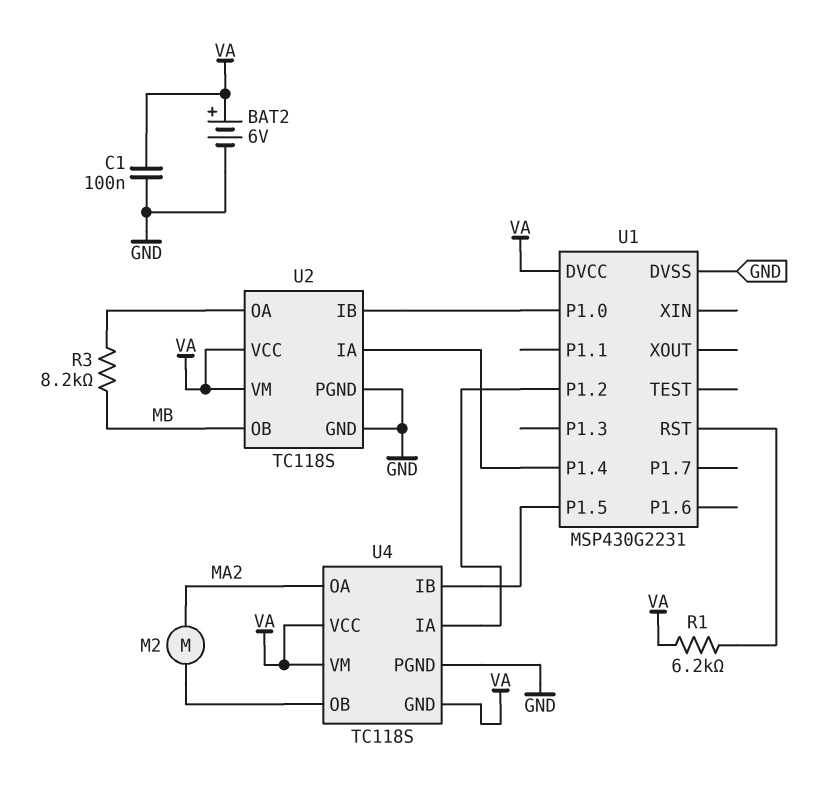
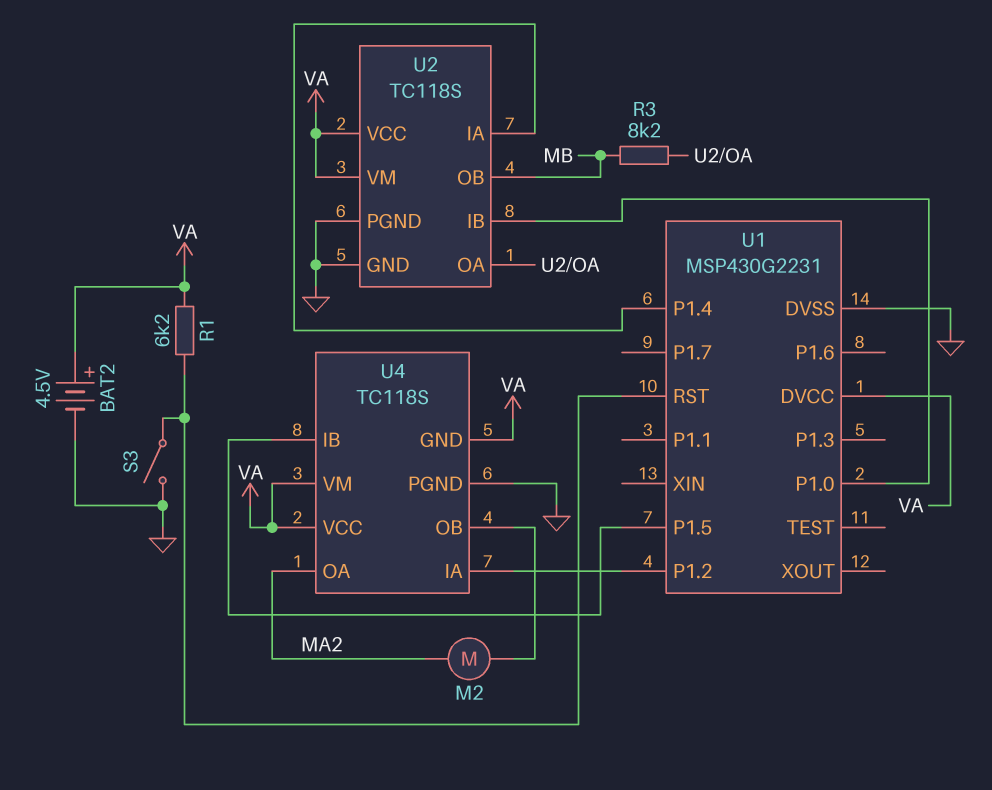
BAT2: 6V (plus VA, minus GND) -> 4.5V (plus VA, minus GND)
C1: 100nF (GND, VA) -> none
S3: none -> switch (GND, U1/RST)

